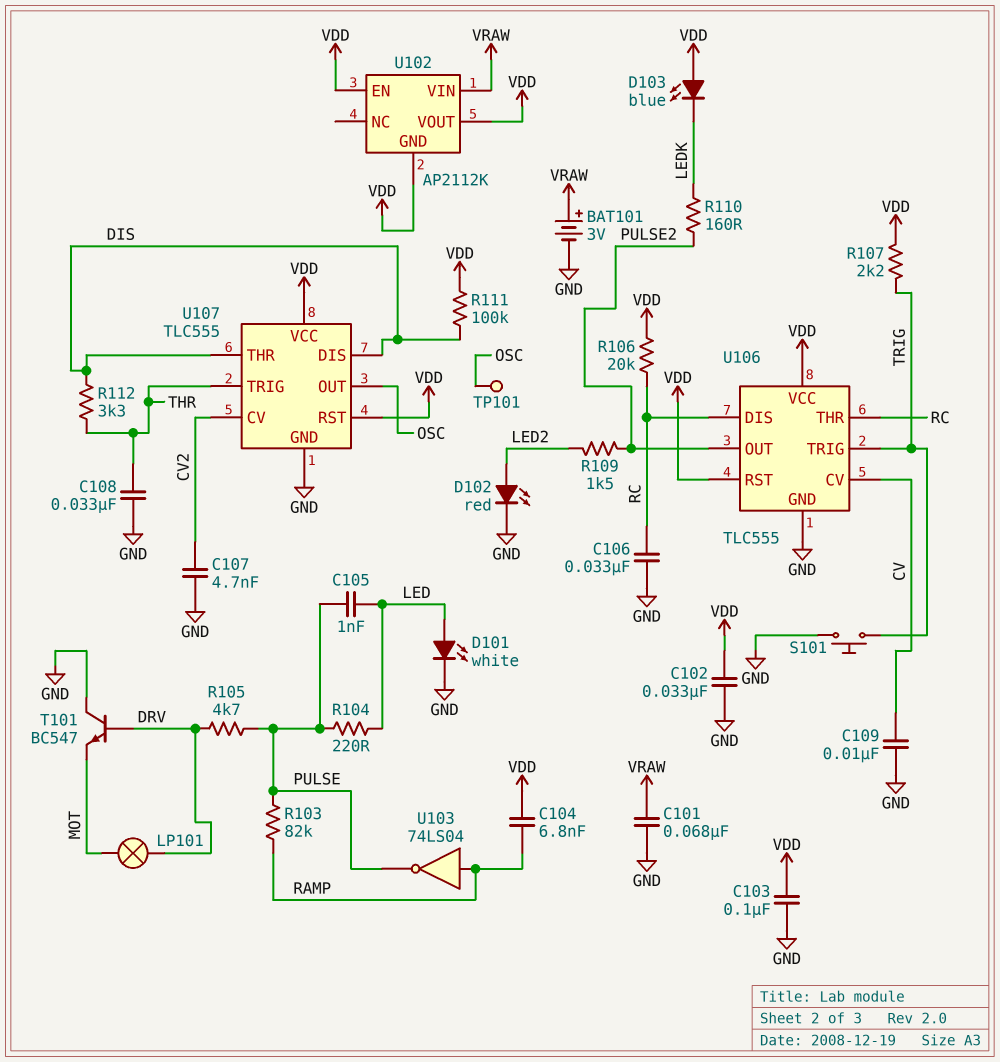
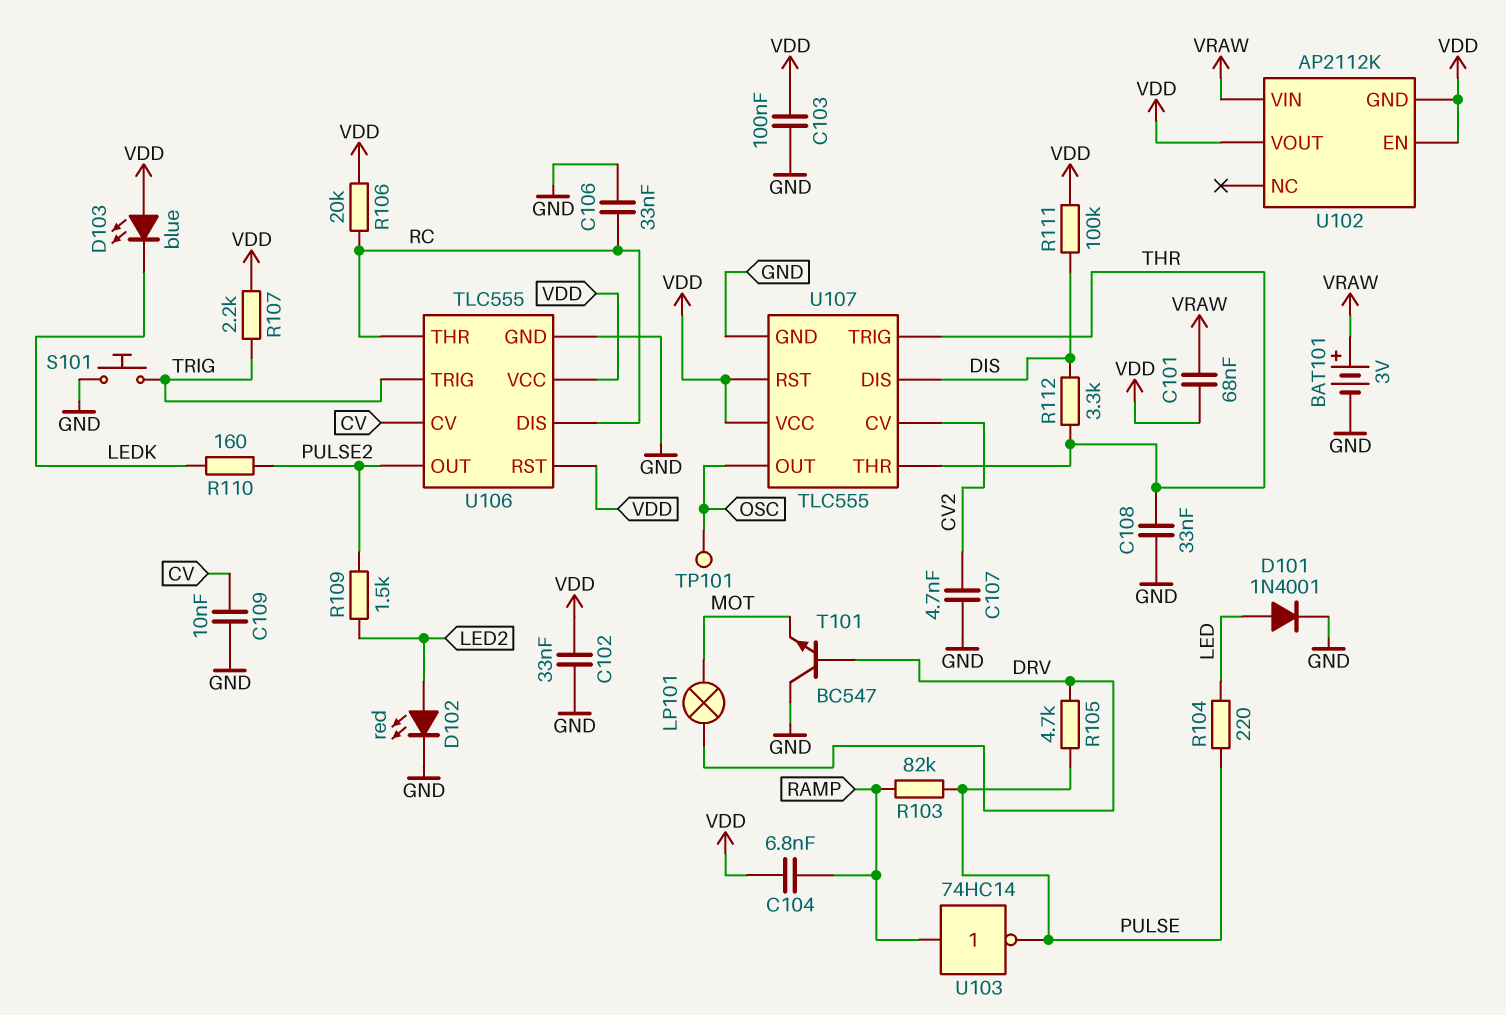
C101: 68nF (GND, VRAW) -> 68nF (VDD, VRAW)
C105: 1nF (LED, PULSE) -> none
D101: LED white (A LED, K GND) -> diode 1N4001 (A LED, K GND)
U103: NOT 74LS04 (in RAMP, out PULSE) -> NOT 74HC14 (in RAMP, out PULSE)
U107 pin THR: DIS -> THR

